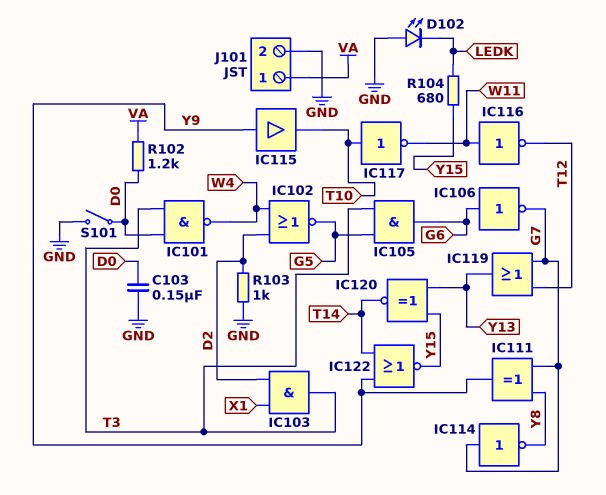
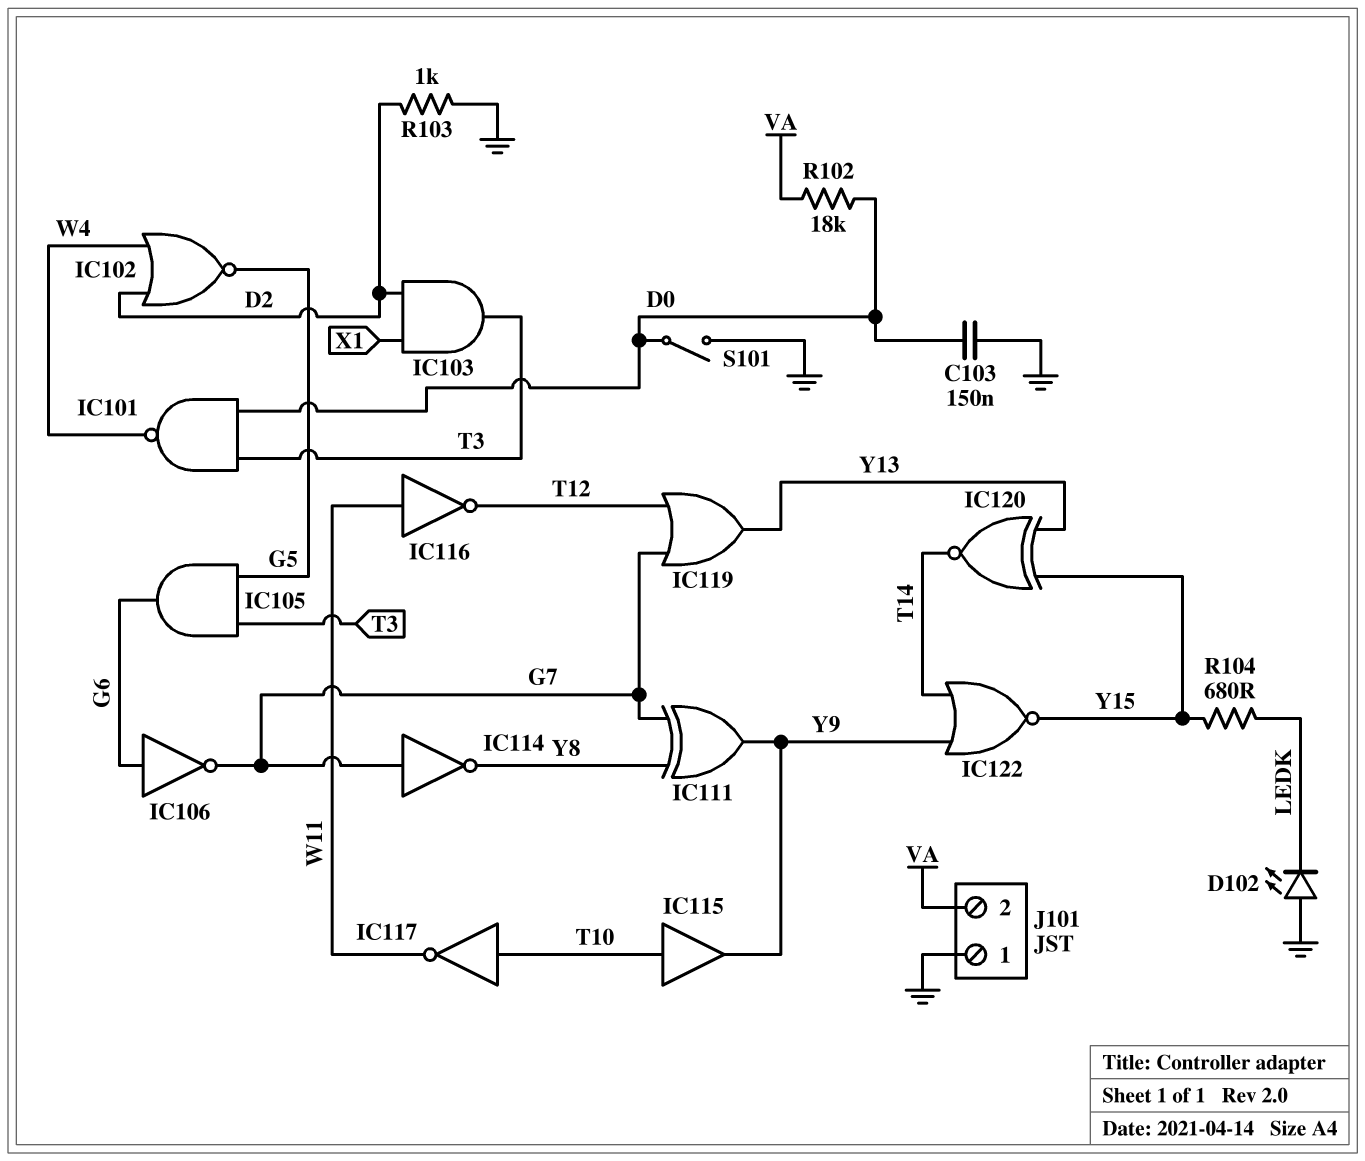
IC115: buffer (in Y9, out T10) -> buffer (in T10, out Y9)
J101 pin 1: VA -> GND
J101 pin 2: GND -> VA
R102: 1.2k (D0, VA) -> 18k (D0, VA)

